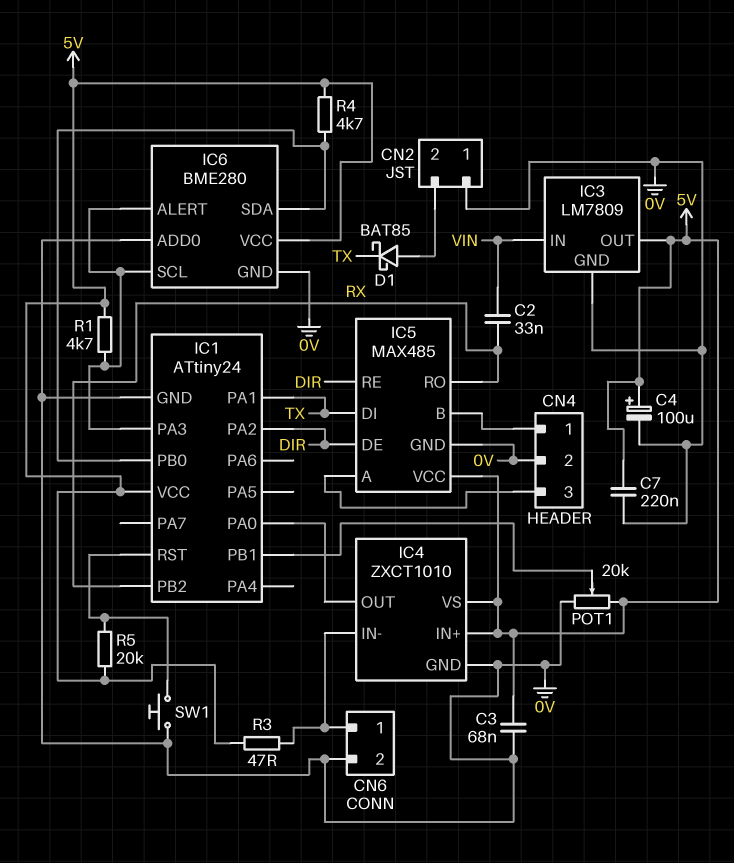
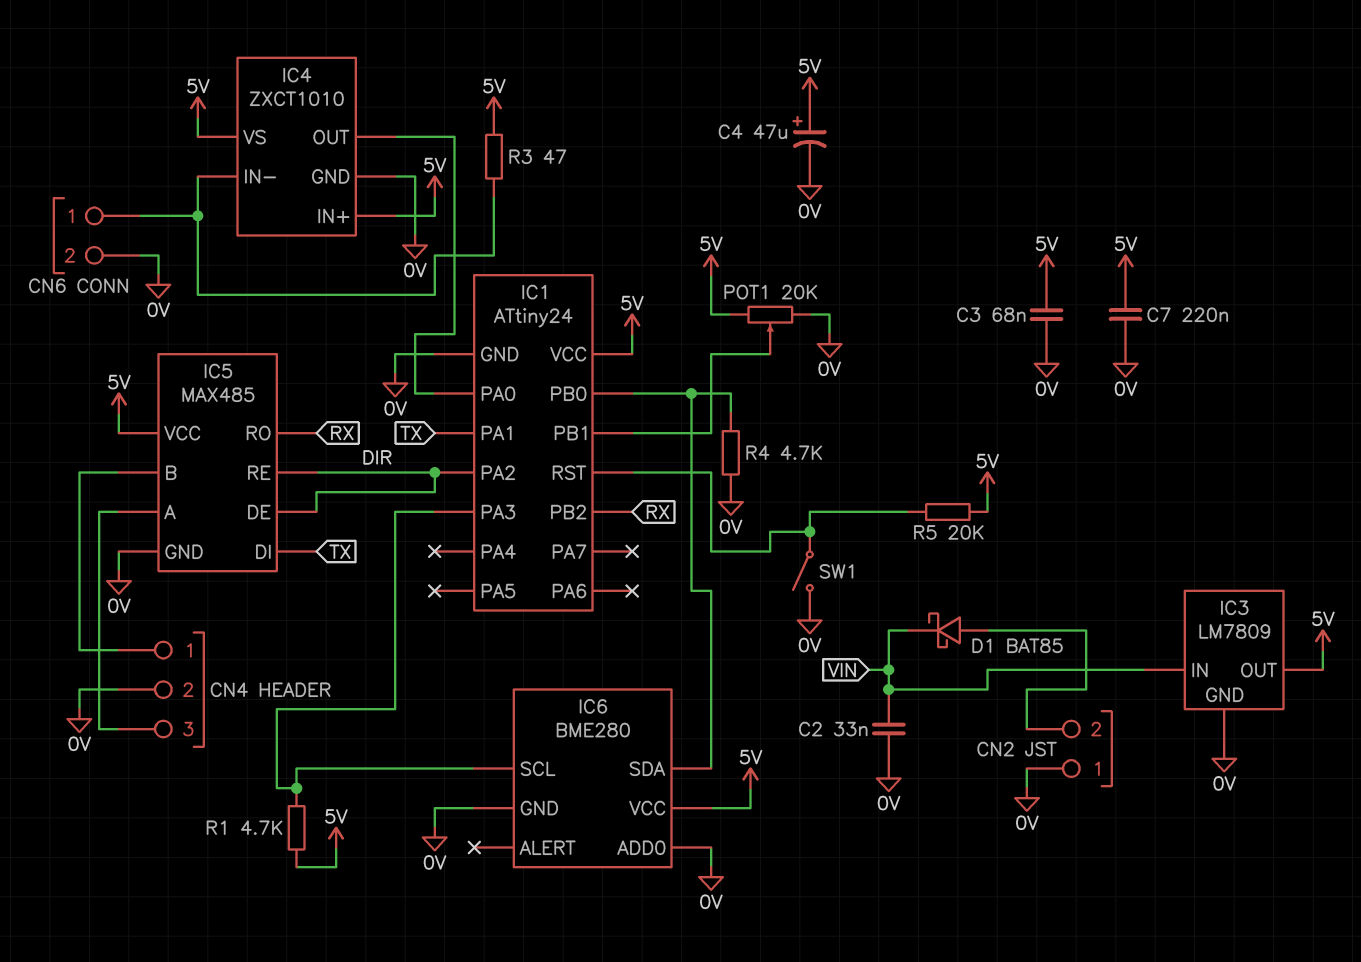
C2: 33nF (RX, VIN) -> 33nF (0V, VIN)
C4: 100uF (plus 5V, minus 0V) -> 47uF (plus 5V, minus 0V)
D1: schottky BAT85 (A CN2/2, K TX) -> schottky BAT85 (A CN2/2, K VIN)
IC6 pin ALERT: IC1/PA3 -> none
R4: 4.7k (5V, IC1/PB0) -> 4.7k (0V, IC1/PB0)
SW1: button (0V, IC1/RST) -> switch (0V, IC1/RST)

